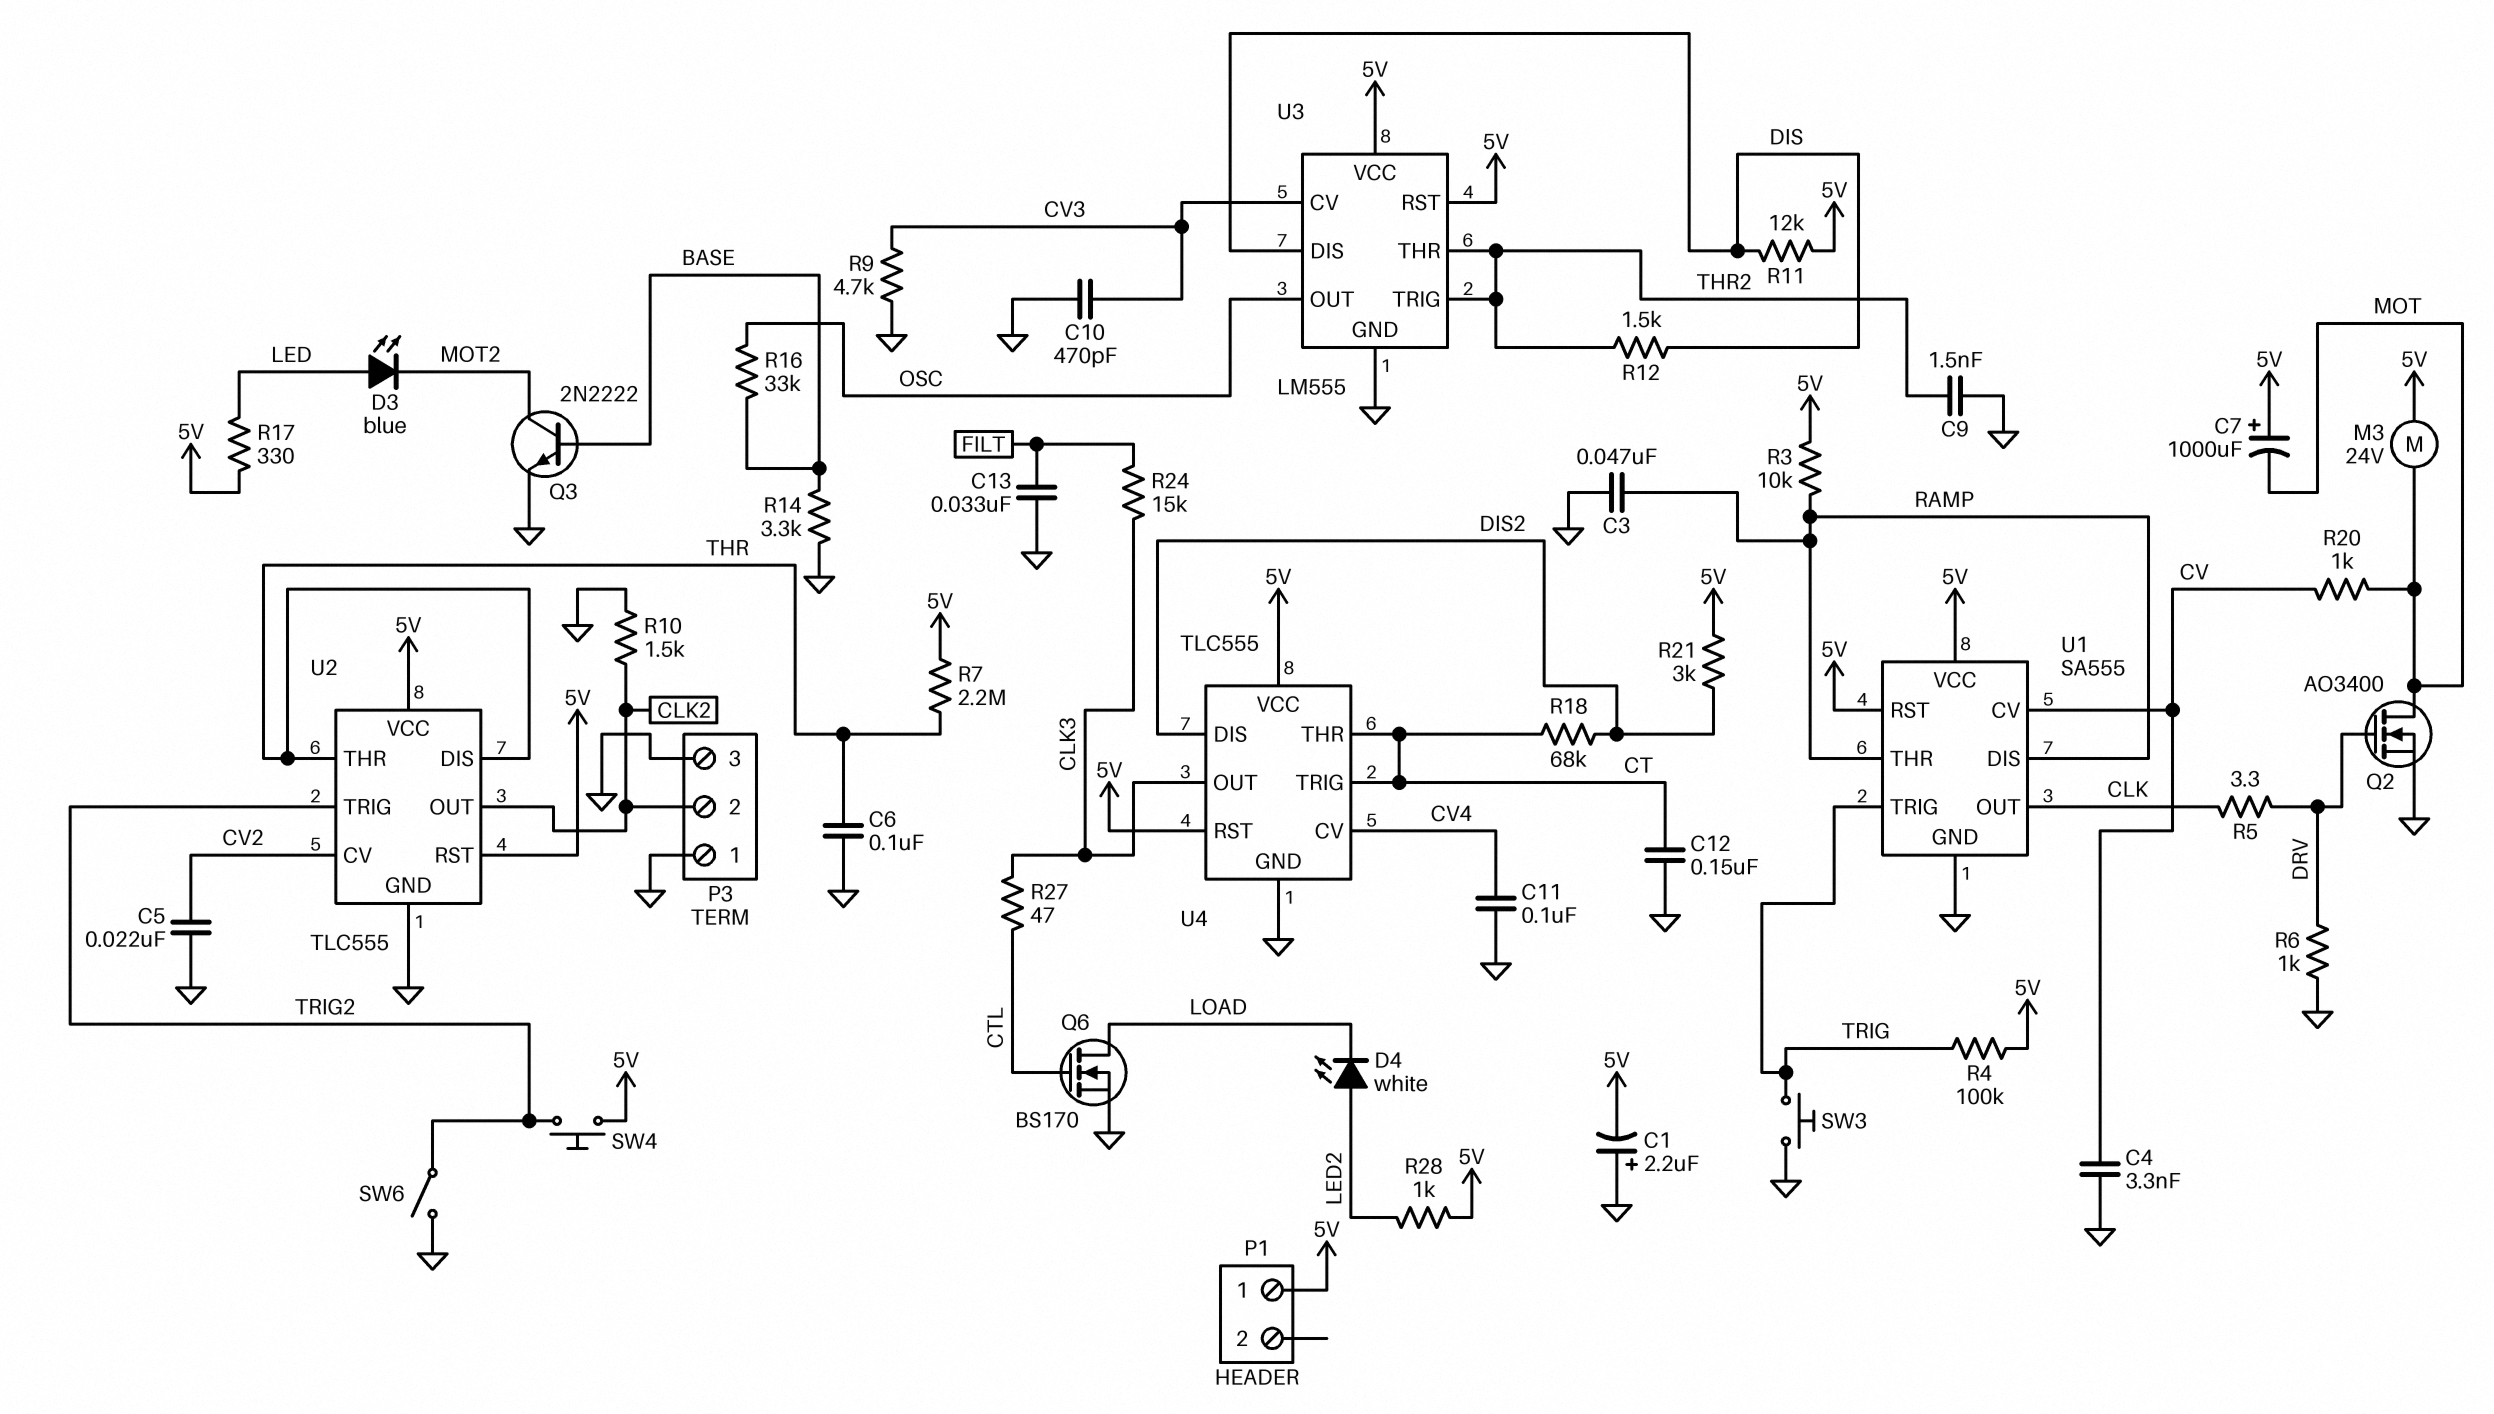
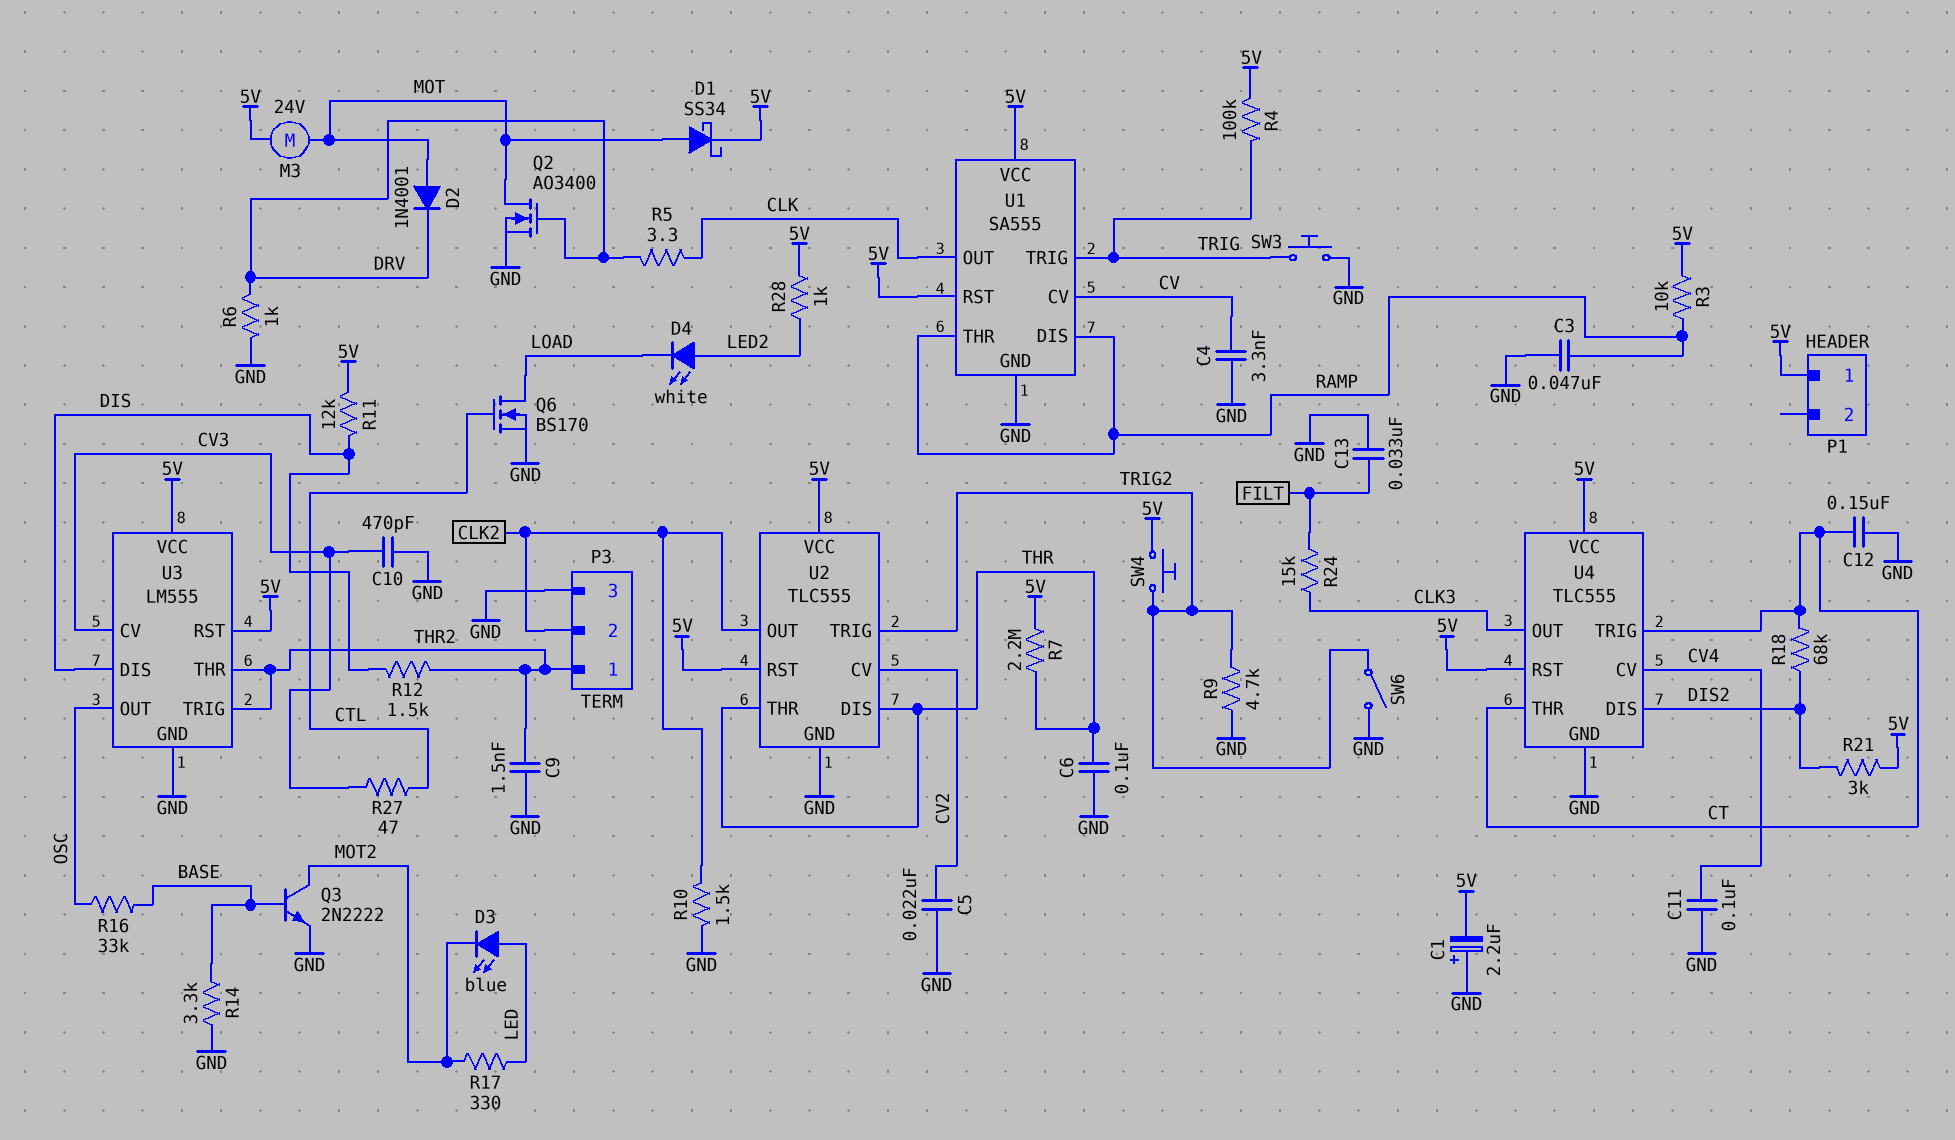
C7: 1000uF (plus 5V, minus MOT) -> none
D1: none -> schottky SS34 (A MOT, K 5V)
D2: none -> diode 1N4001 (A MOT, K DRV)
P3 pin 1: GND -> THR2
R9: 4.7k (CV3, GND) -> 4.7k (GND, TRIG2)
R17: 330 (5V, LED) -> 330 (LED, MOT2)
R20: 1k (CV, MOT) -> none
R27: 47 (CLK3, CTL) -> 47 (CTL, CV3)

